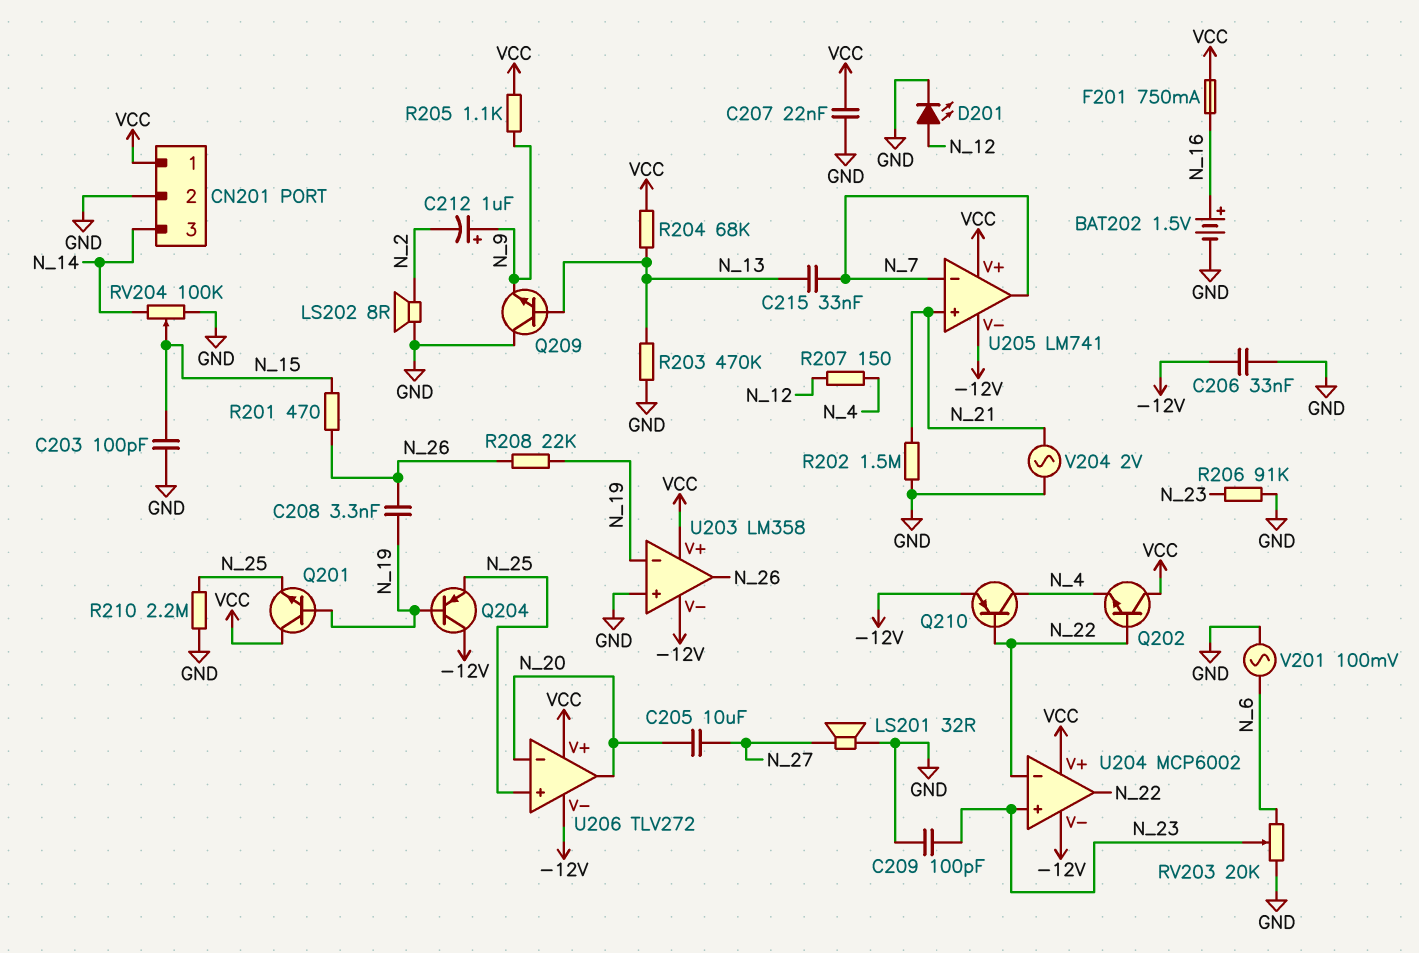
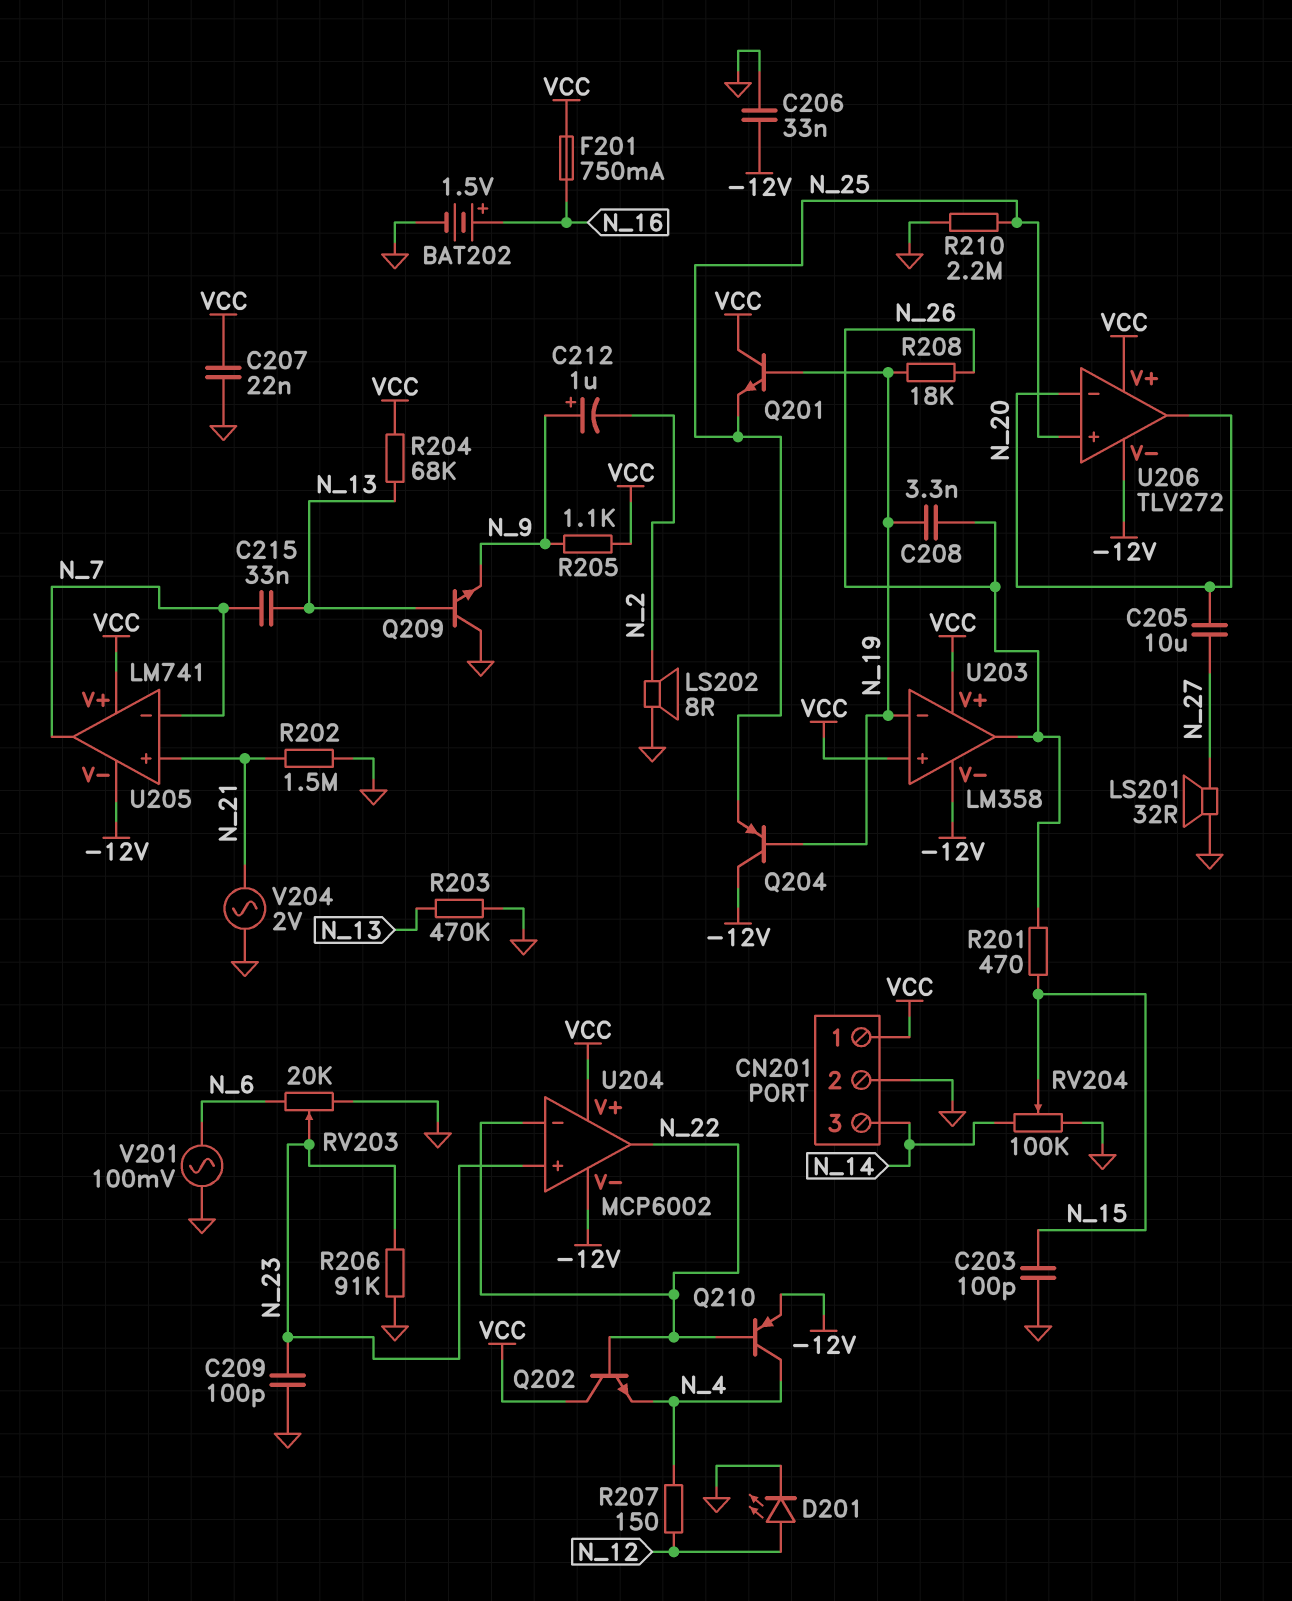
R208: 22k (N_19, N_26) -> 18k (N_19, N_26)
U203 pin in+: GND -> VCC

